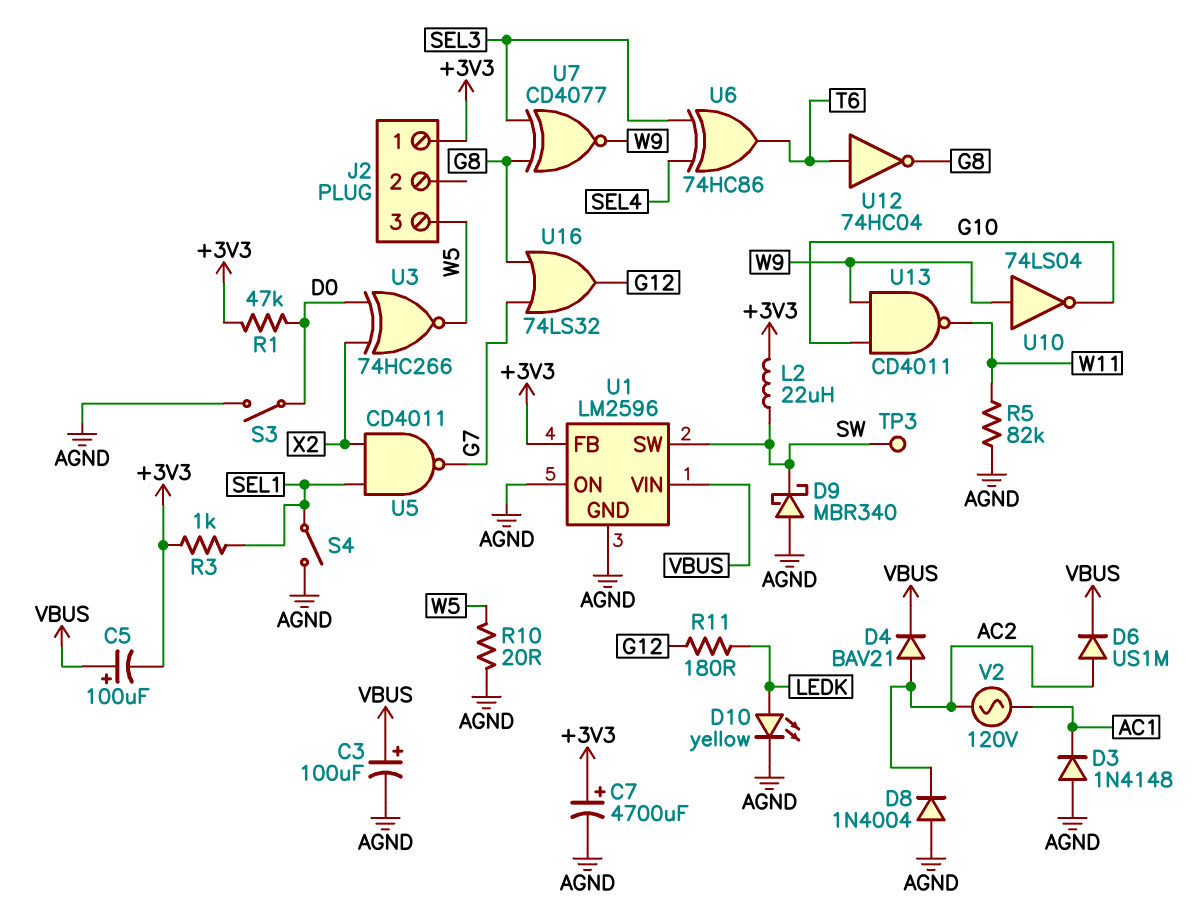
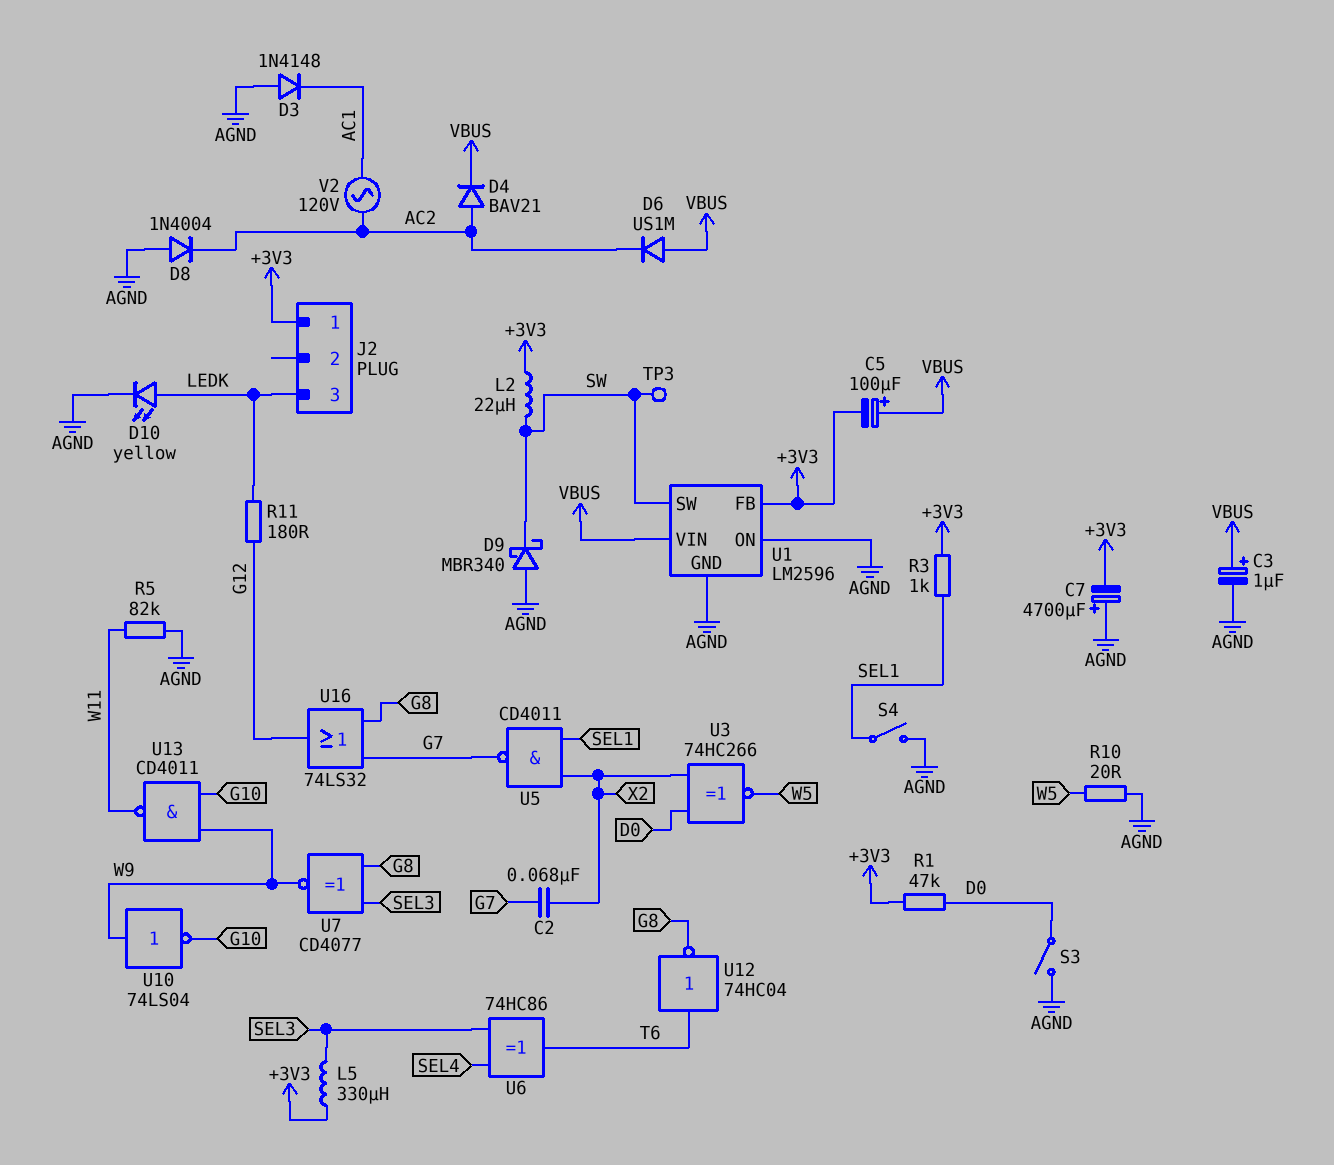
C2: none -> 68nF (G7, X2)
C3: 100uF (plus VBUS, minus AGND) -> 1uF (plus VBUS, minus AGND)
C7: 4700uF (plus +3V3, minus AGND) -> 4700uF (plus AGND, minus +3V3)
D6: diode US1M (A AC2, K VBUS) -> diode US1M (A VBUS, K AC2)
J2 pin 3: W5 -> LEDK
L5: none -> 330uH (+3V3, SEL3)

